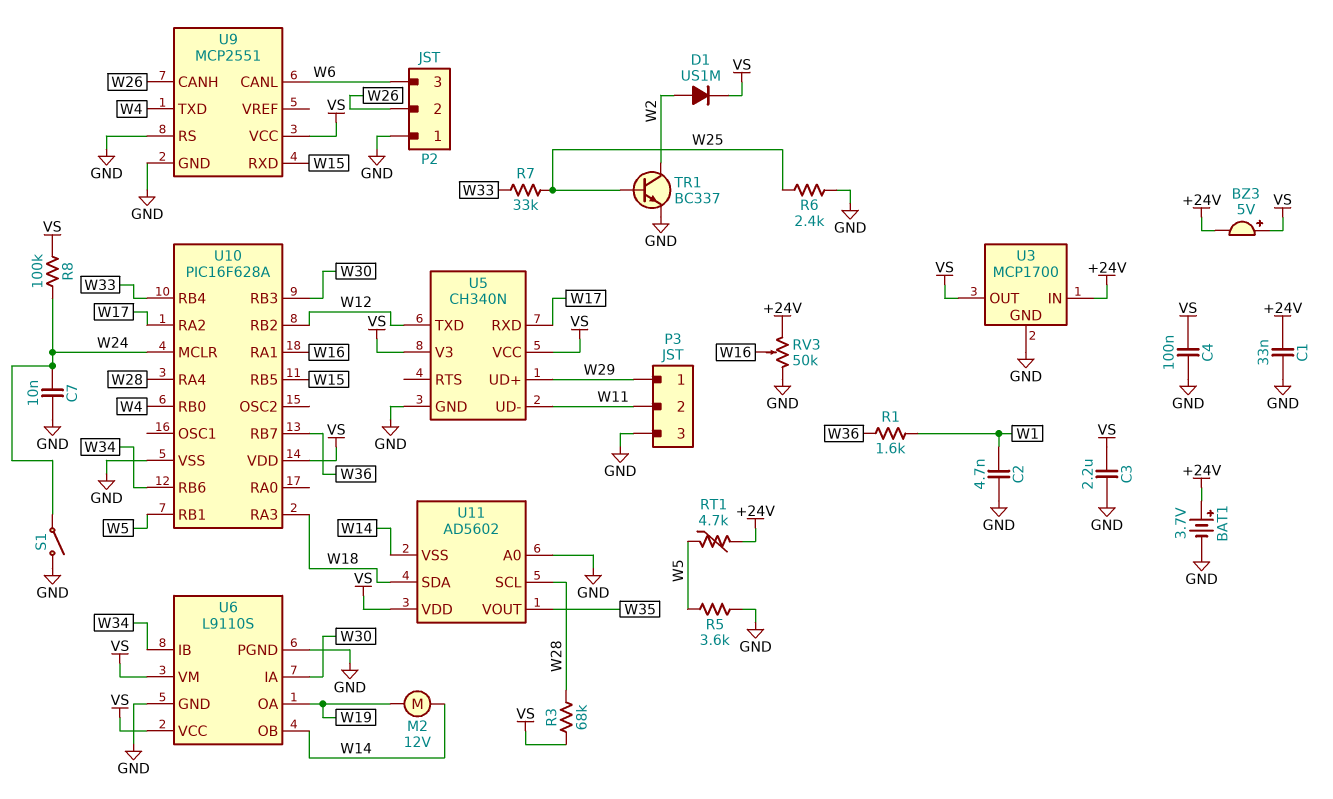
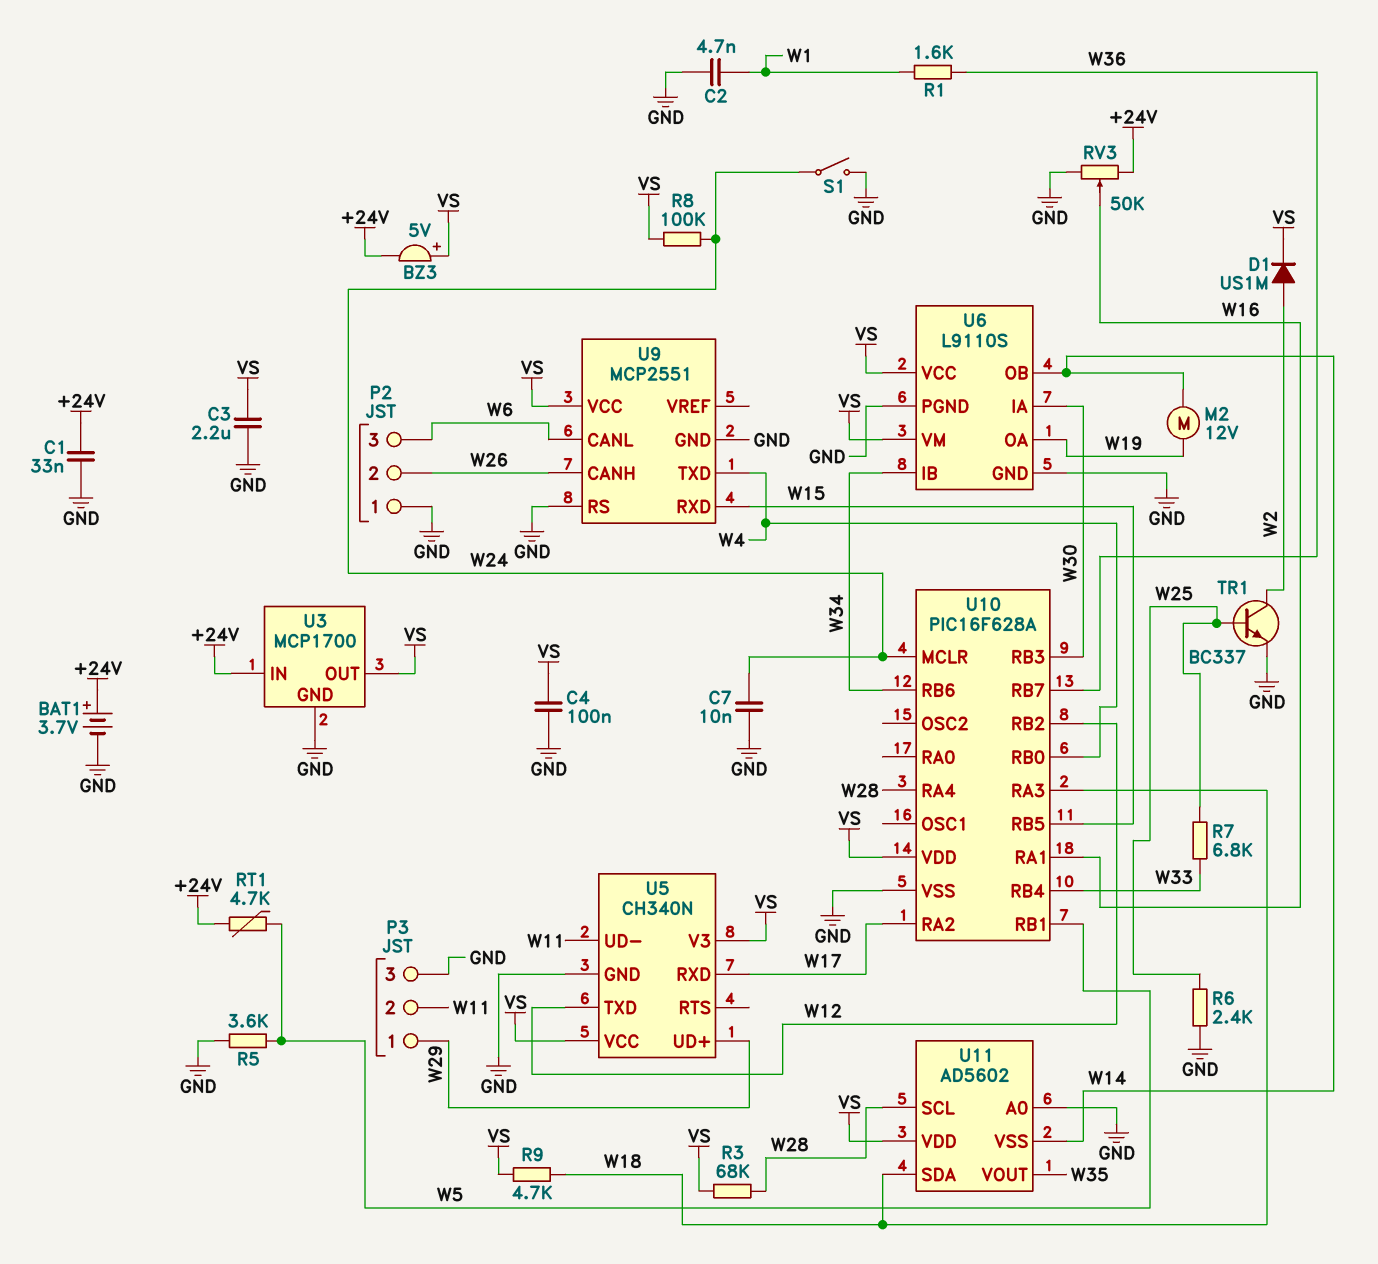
R7: 33k (W25, W33) -> 6.8k (W25, W33)
R9: none -> 4.7k (VS, W18)

